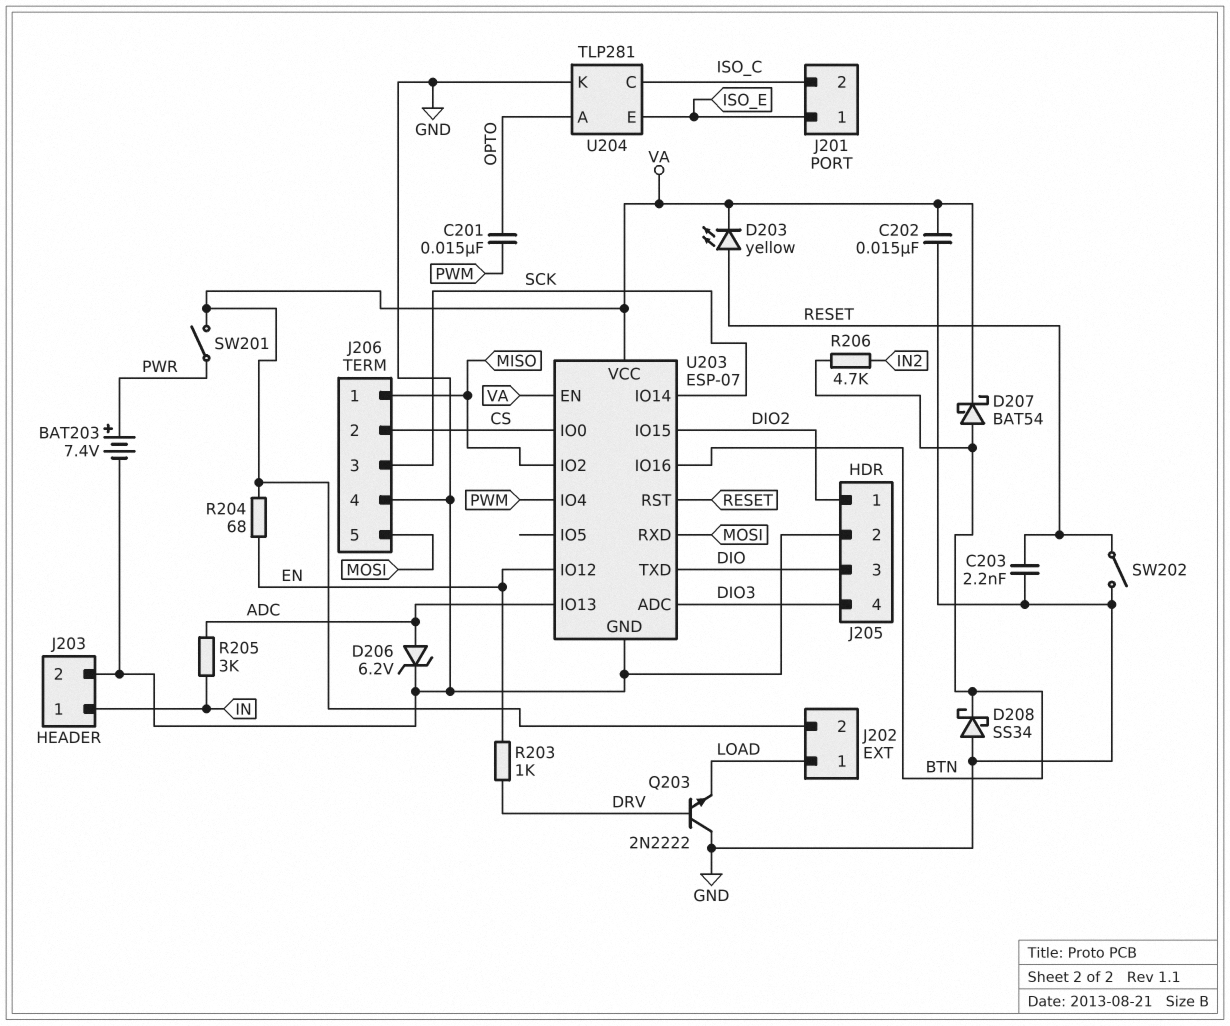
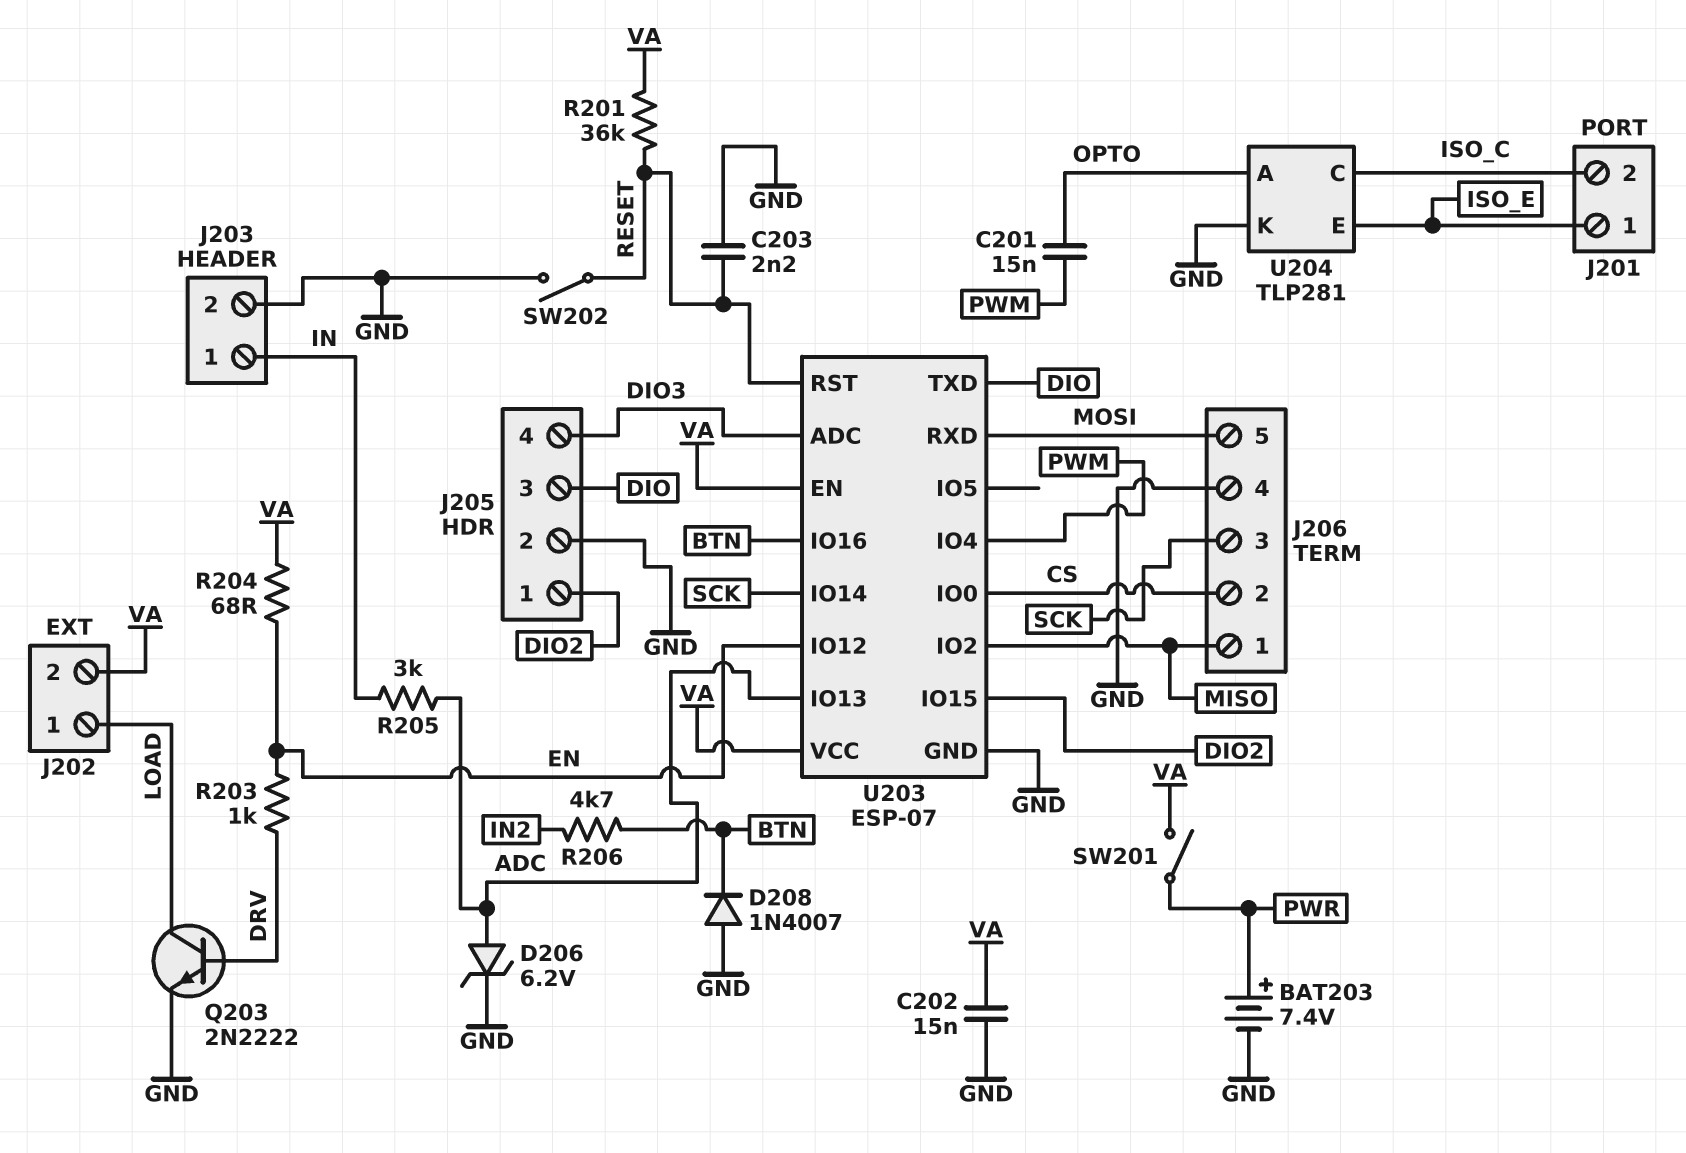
D203: LED yellow (A RESET, K VA) -> none
D207: schottky BAT54 (A BTN, K VA) -> none
D208: schottky SS34 (A GND, K BTN) -> diode 1N4007 (A GND, K BTN)
Q203: NPN 2N2222 (B DRV, C GND, E LOAD) -> NPN 2N2222 (B DRV, C LOAD, E GND)
R201: none -> 36k (RESET, VA)

